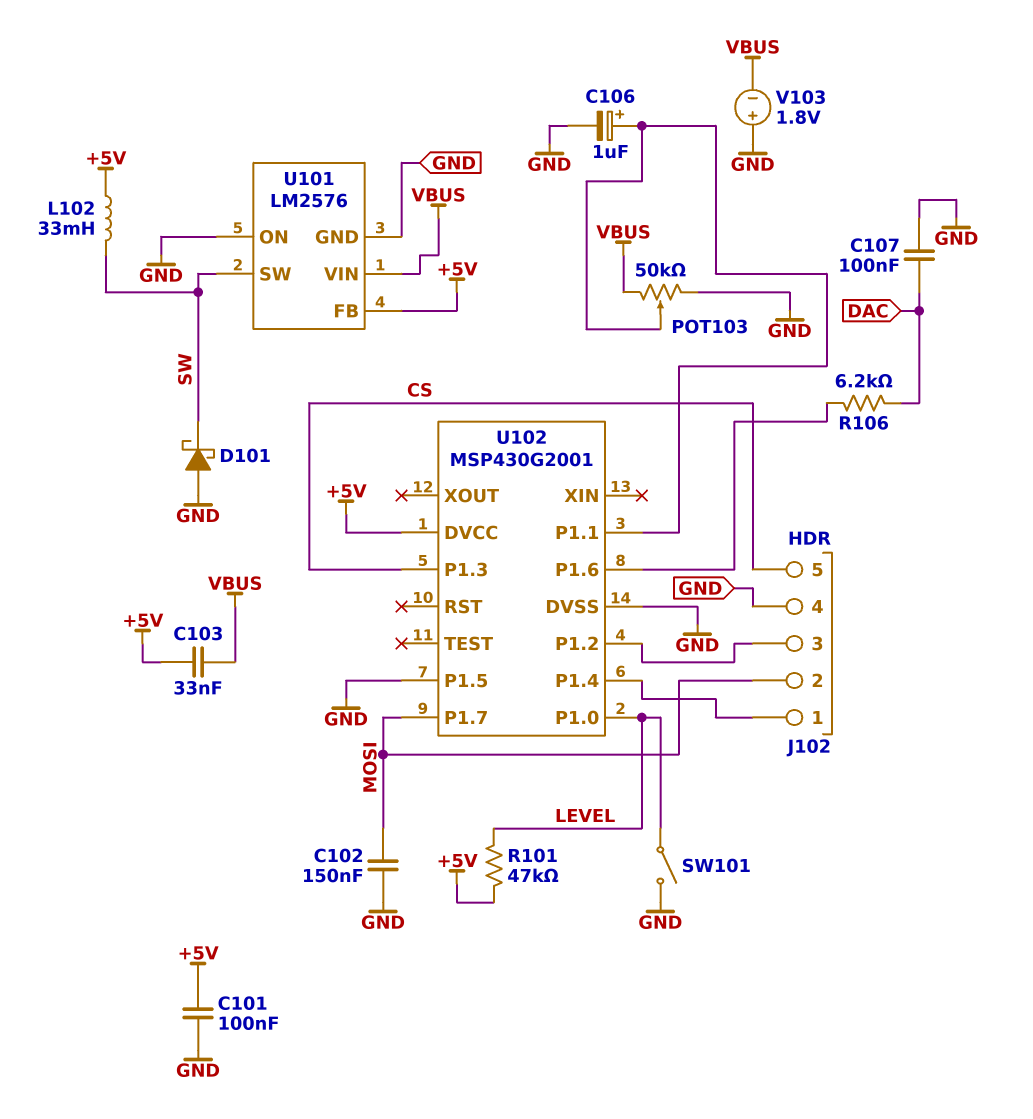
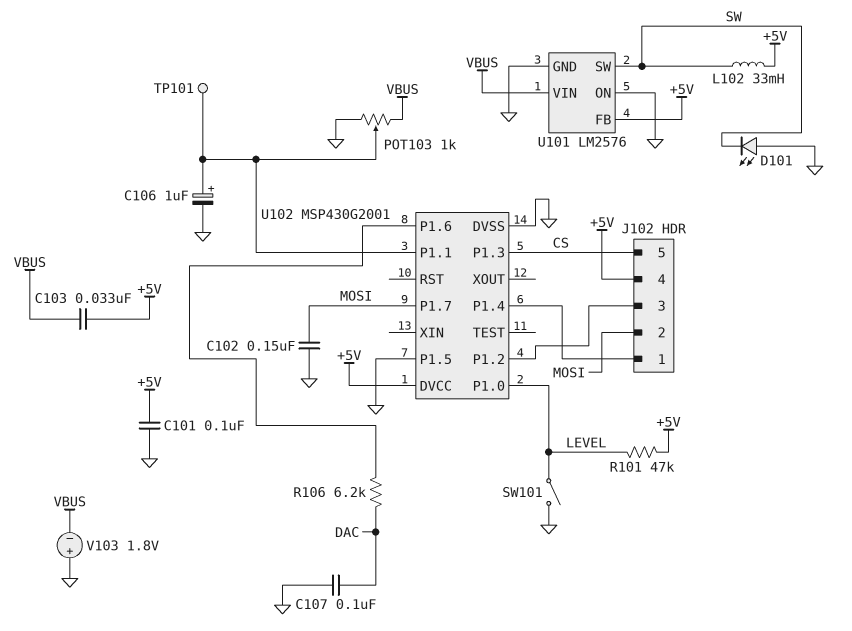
D101: schottky (A GND, K SW) -> LED (A GND, K SW)
J102 pin 4: GND -> +5V
POT103: 50k (GND, VBUS, wiper U102/P1.1) -> 1k (GND, VBUS, wiper U102/P1.1)
TP101: none -> test point (U102/P1.1)

